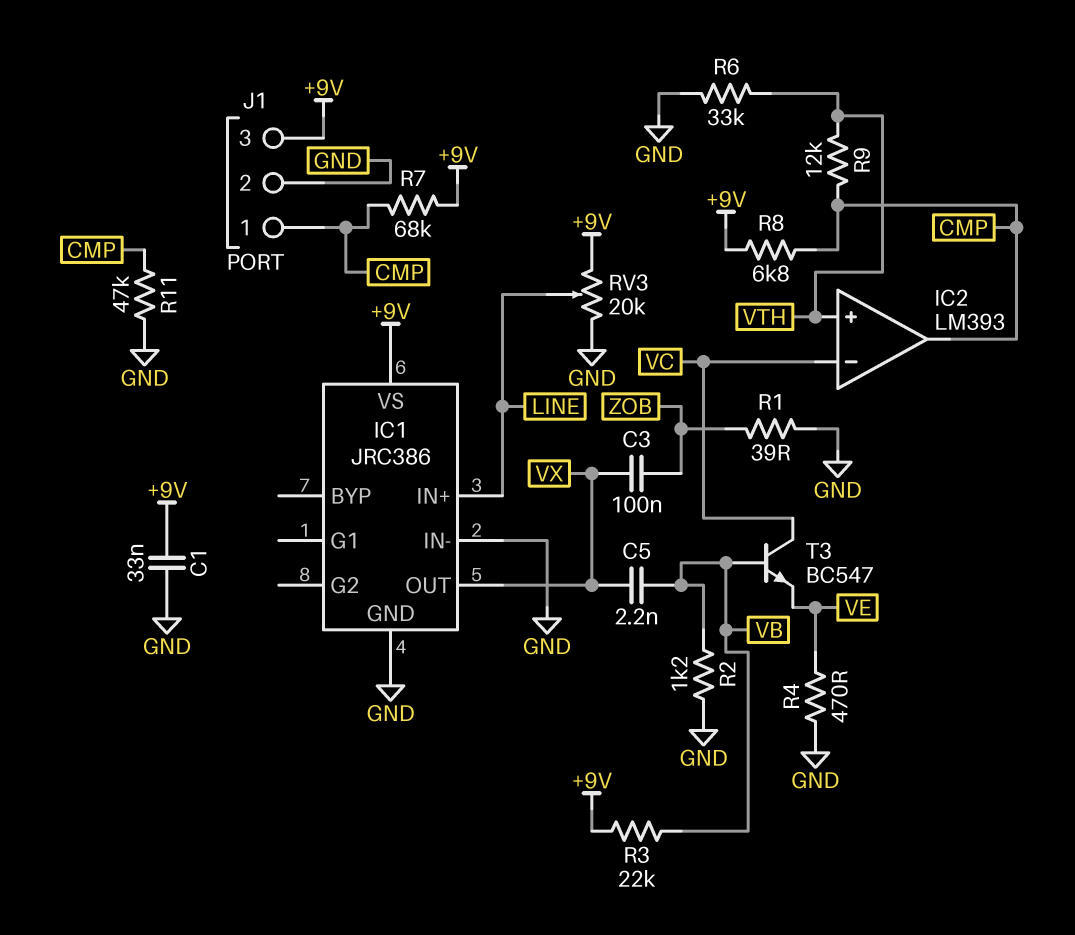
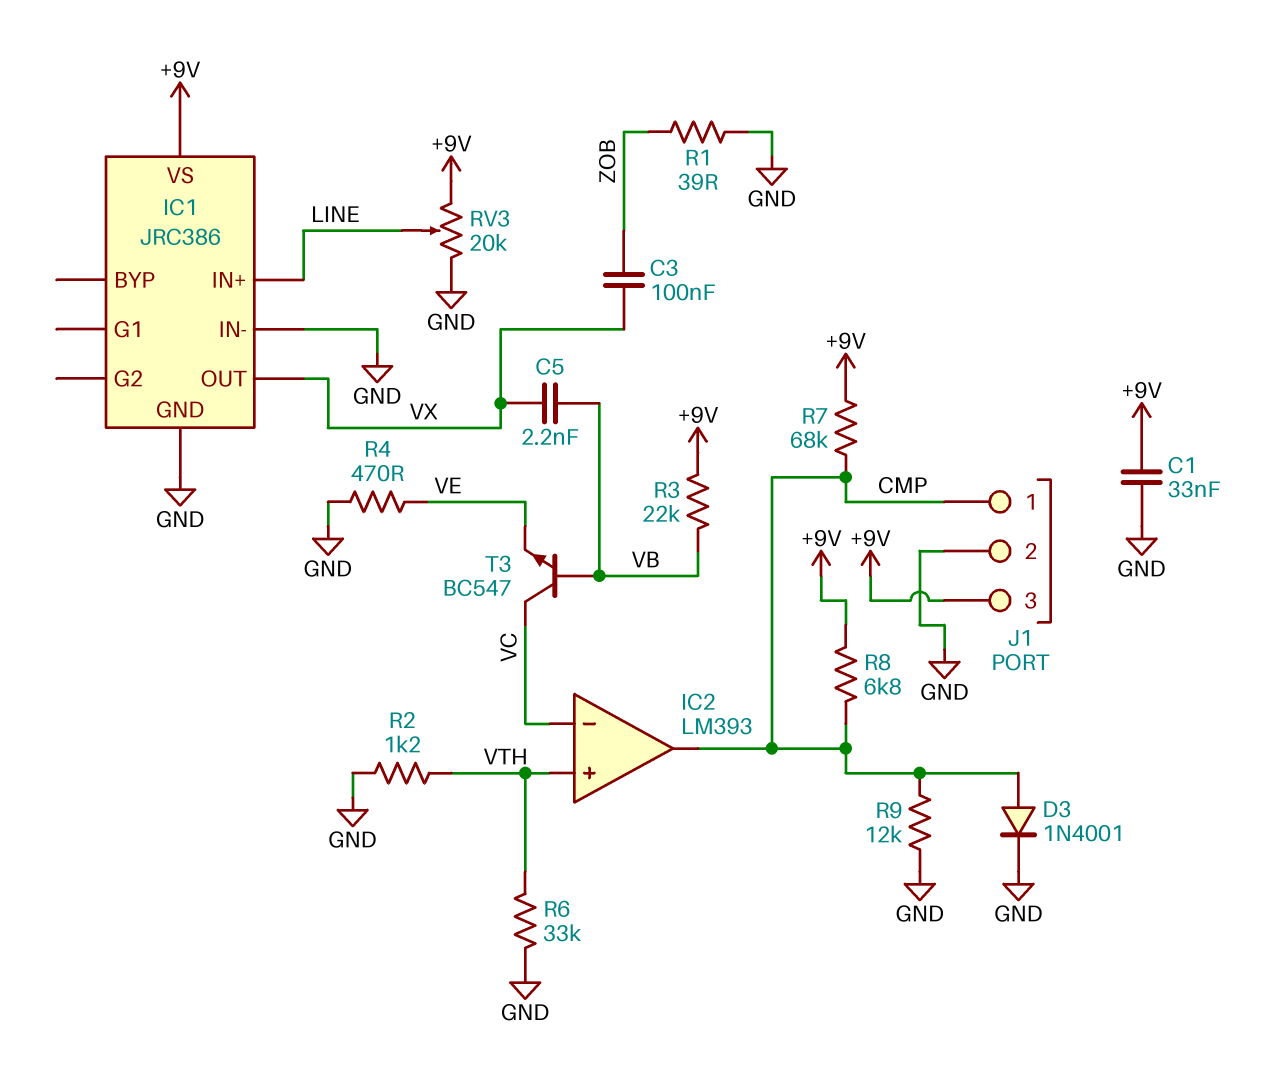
D3: none -> diode 1N4001 (A CMP, K GND)
R2: 1.2k (GND, VB) -> 1.2k (GND, VTH)
R9: 12k (CMP, VTH) -> 12k (CMP, GND)
R11: 47k (CMP, GND) -> none

